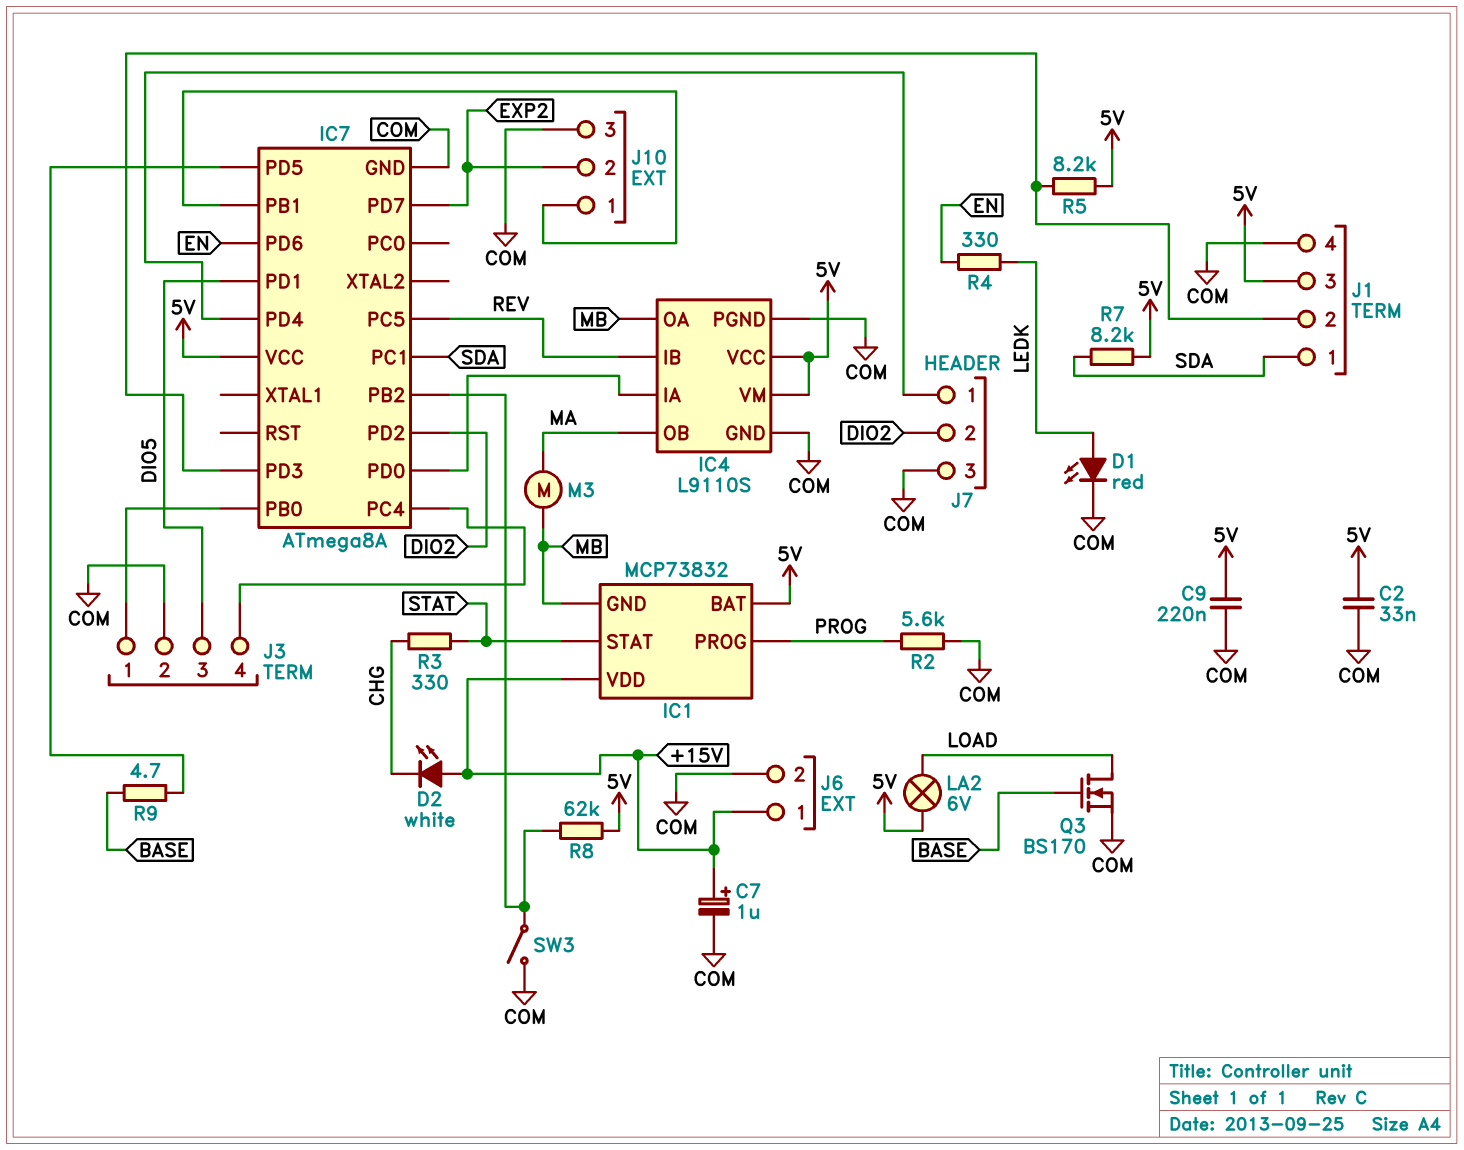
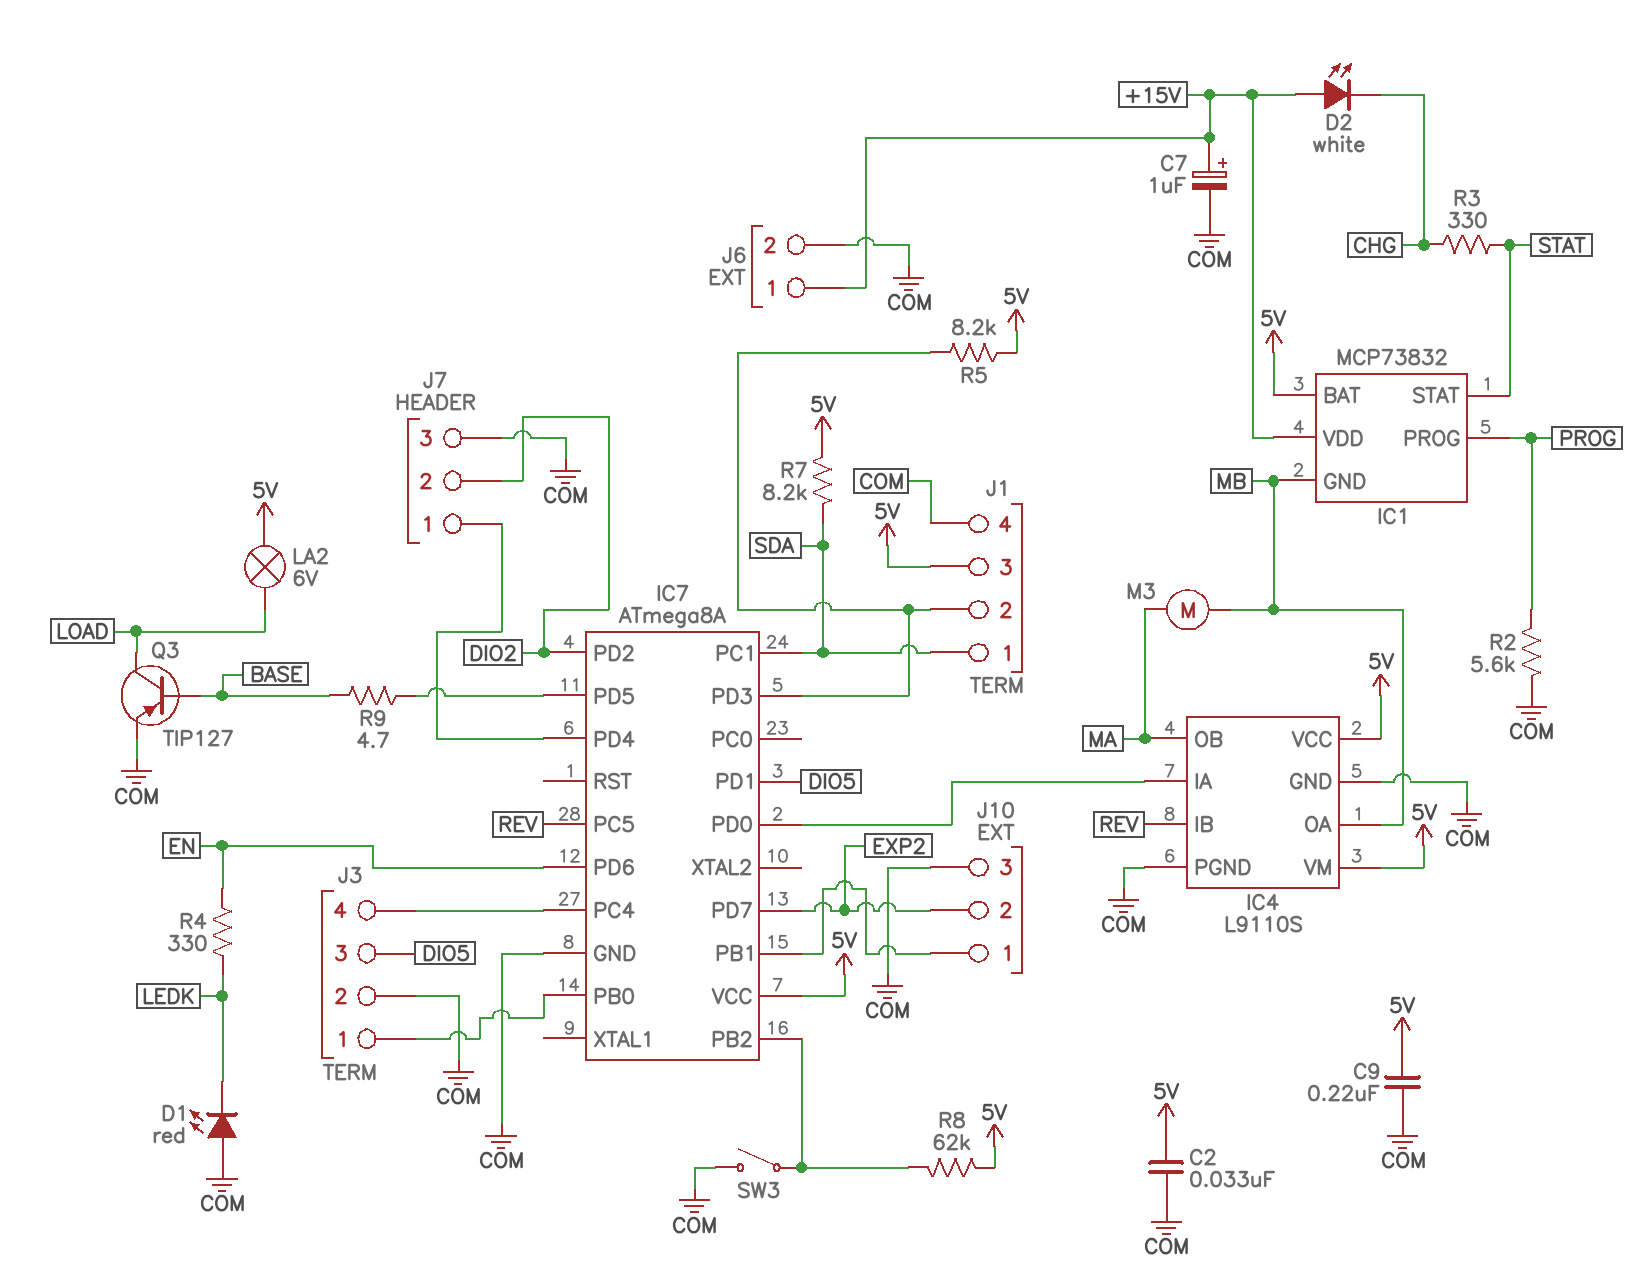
D1: LED red (A LEDK, K COM) -> LED red (A COM, K LEDK)
Q3: NMOS BS170 (G BASE, D LOAD, S COM) -> PNP TIP127 (B BASE, C LOAD, E COM)

